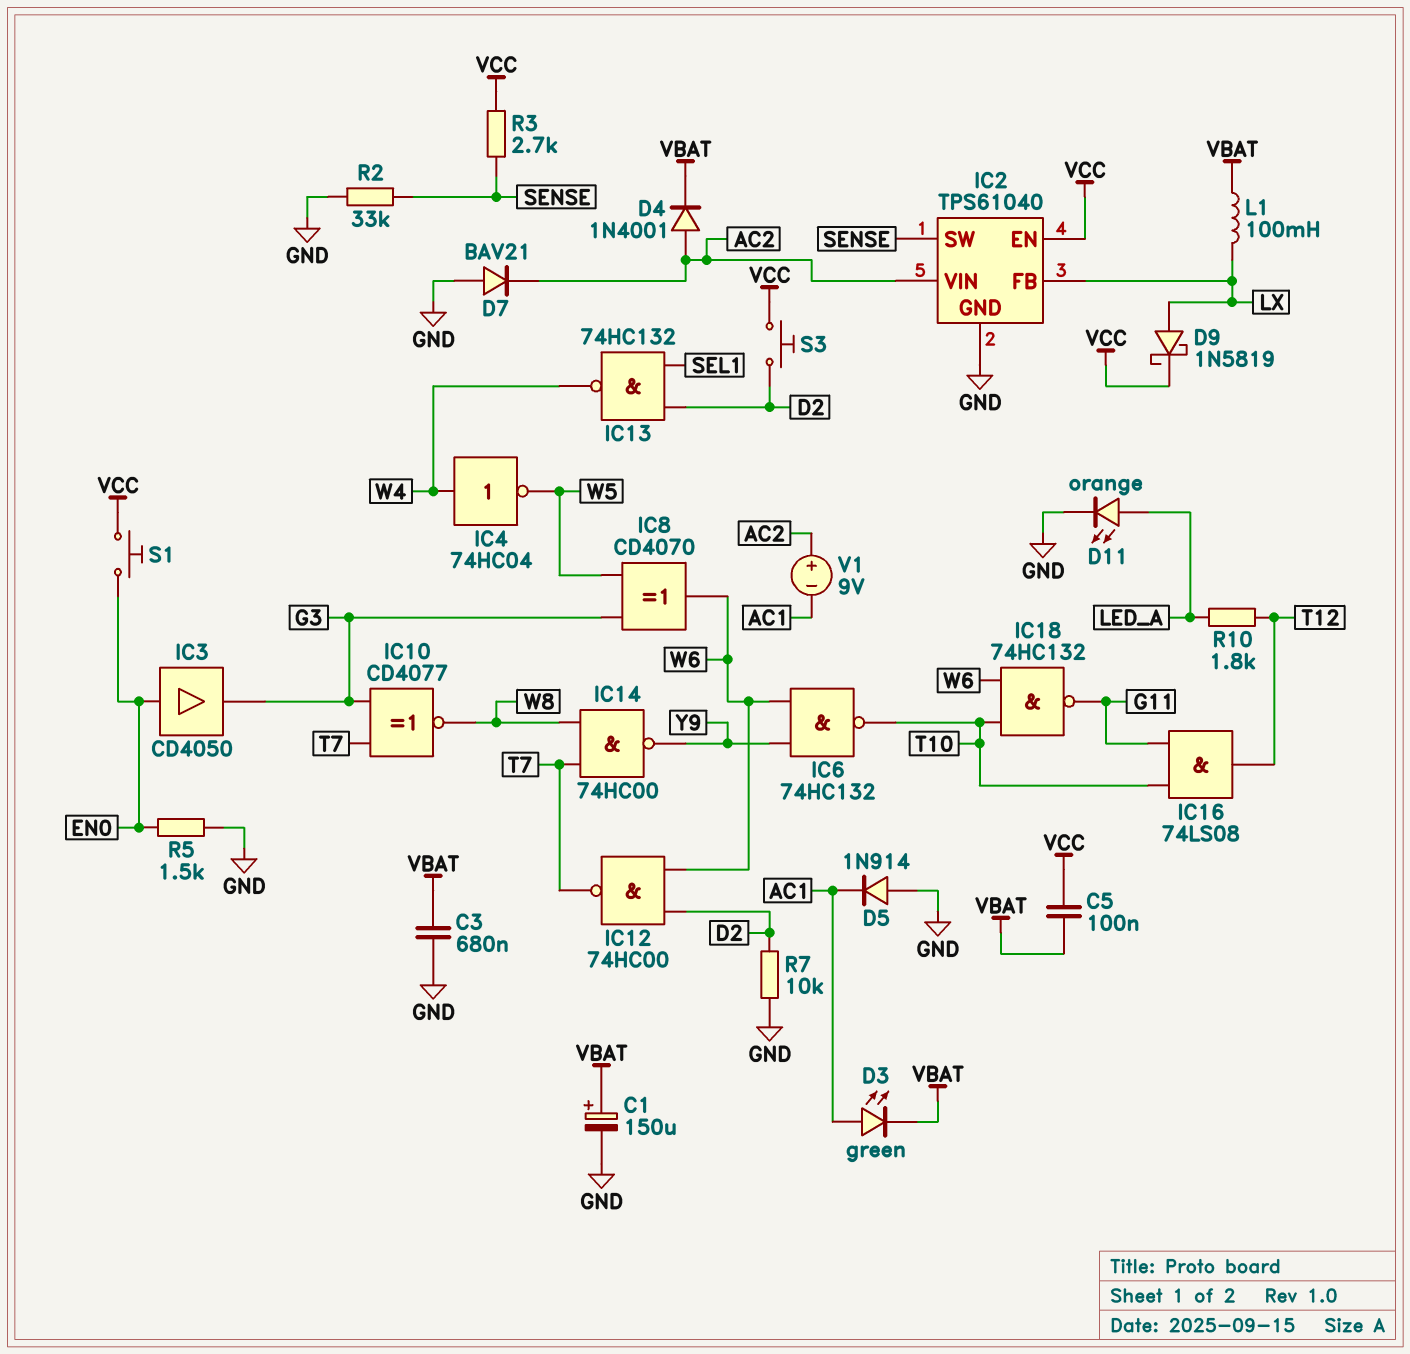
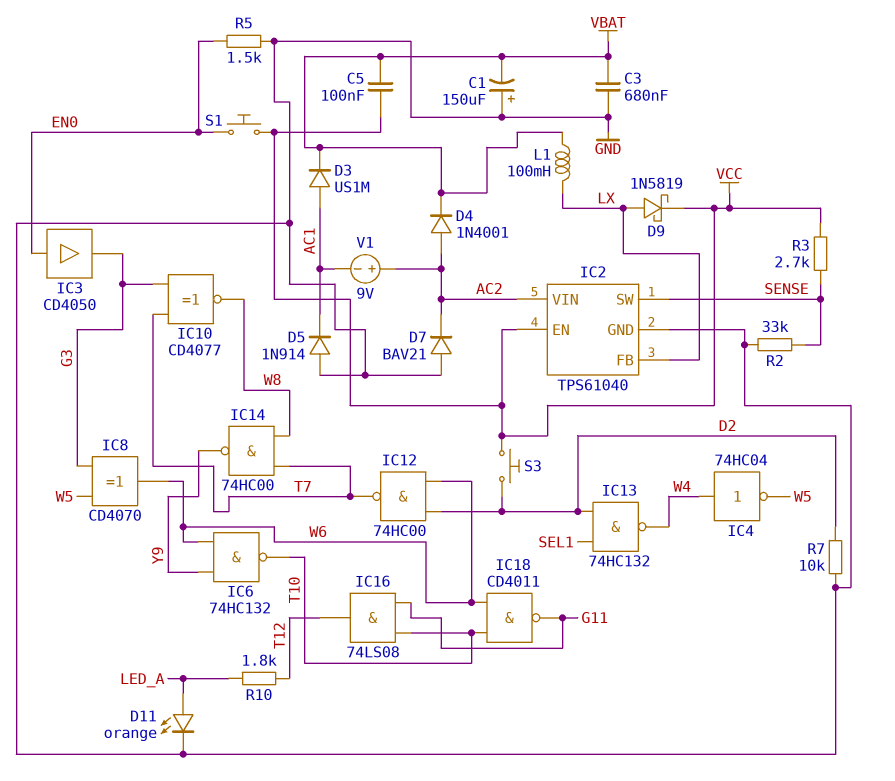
C1: 150uF (plus VBAT, minus GND) -> 150uF (plus GND, minus VBAT)
D3: LED green (A AC1, K VBAT) -> diode US1M (A AC1, K VBAT)
IC18: NAND 74HC132 (in T10, in W6, out G11) -> NAND CD4011 (in T10, in W6, out G11)

